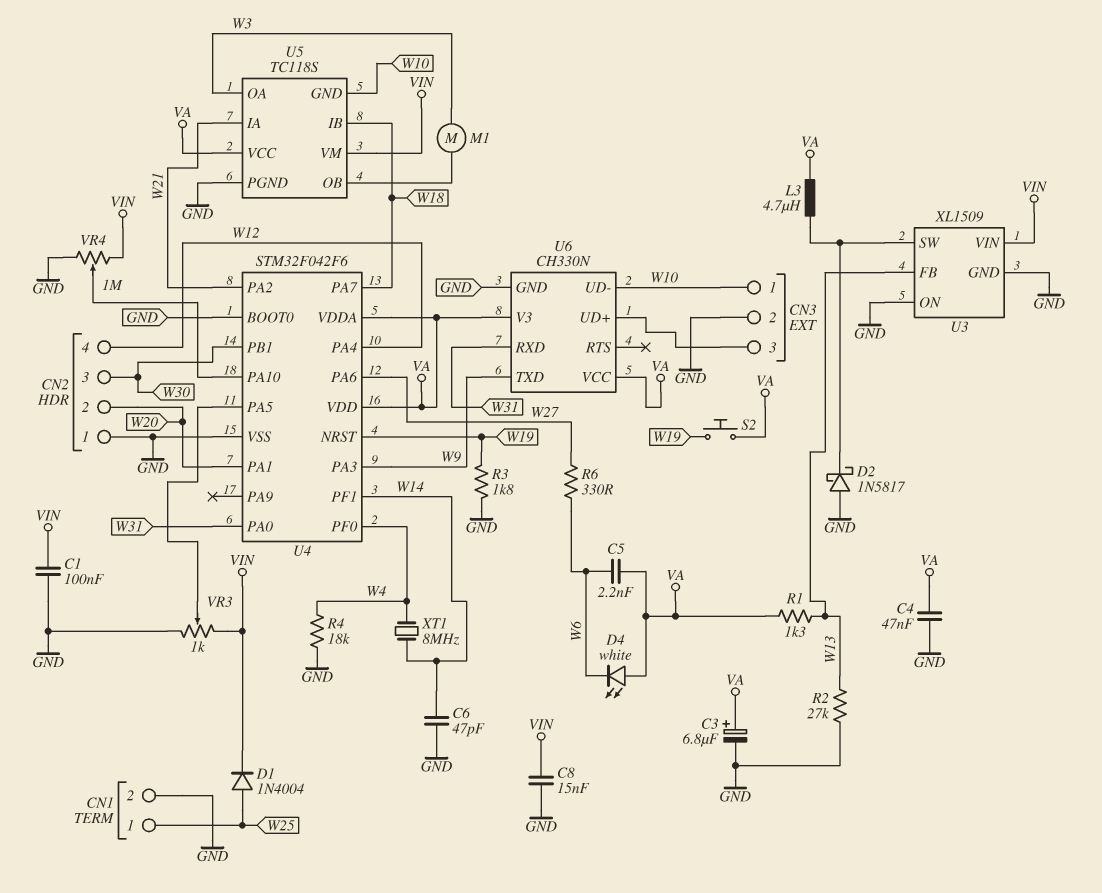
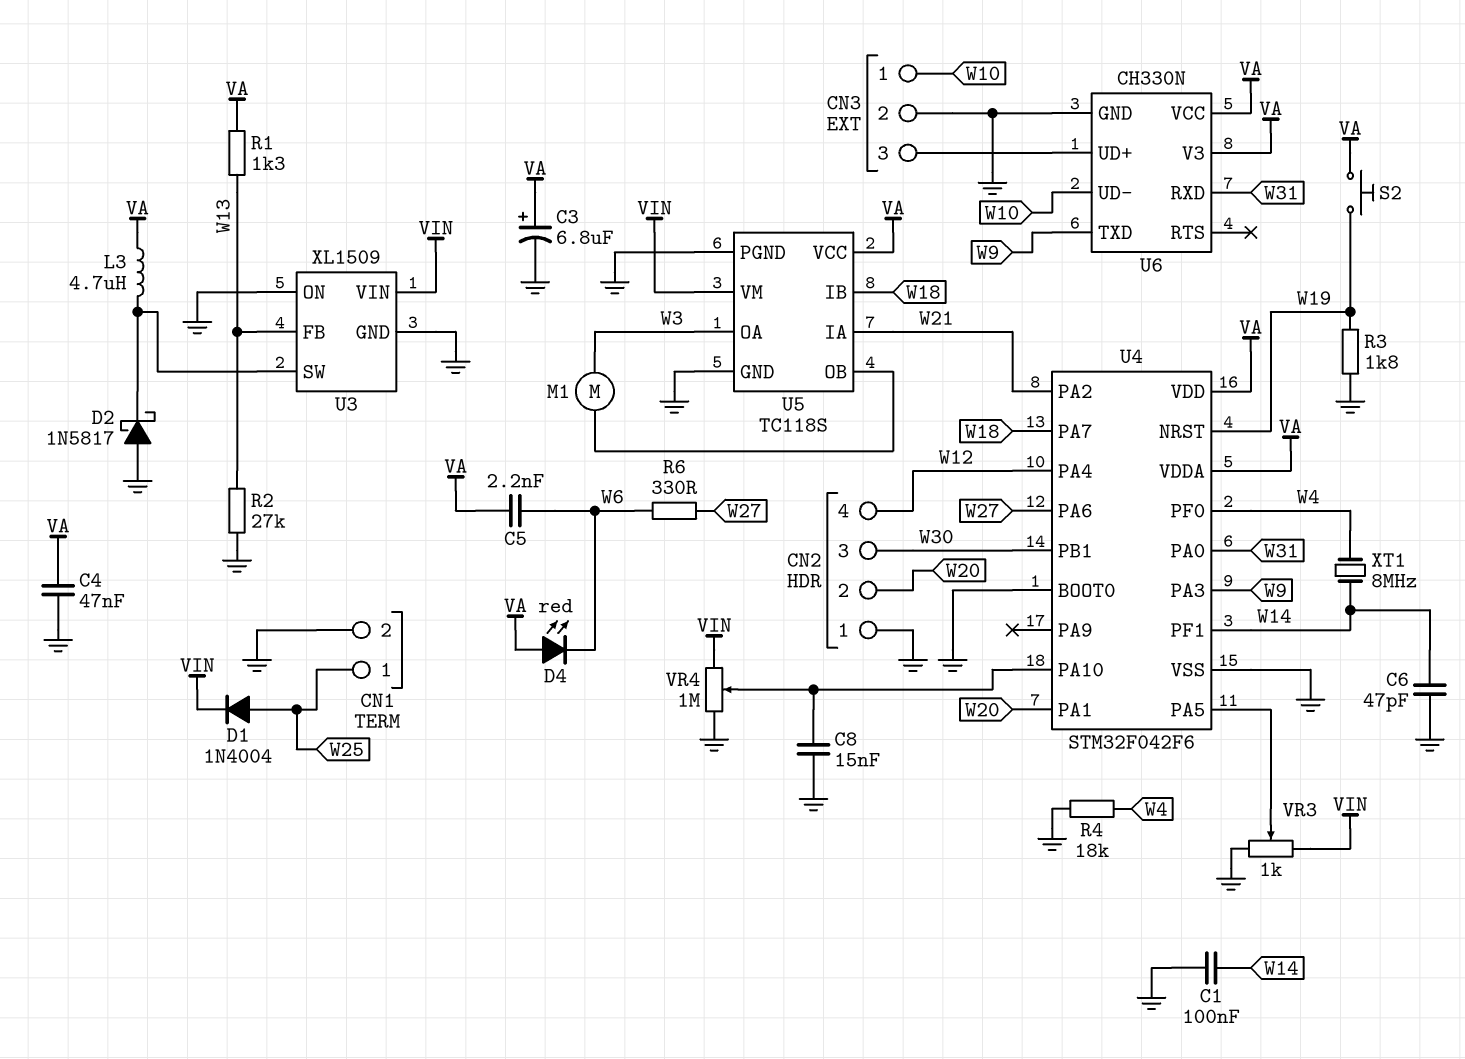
C1: 100nF (GND, VIN) -> 100nF (GND, W14)
C8: 15nF (GND, VIN) -> 15nF (GND, U4/PA10)
D4: LED white (A VA, K W6) -> LED red (A VA, K W6)
U5 pin GND: W10 -> GND

